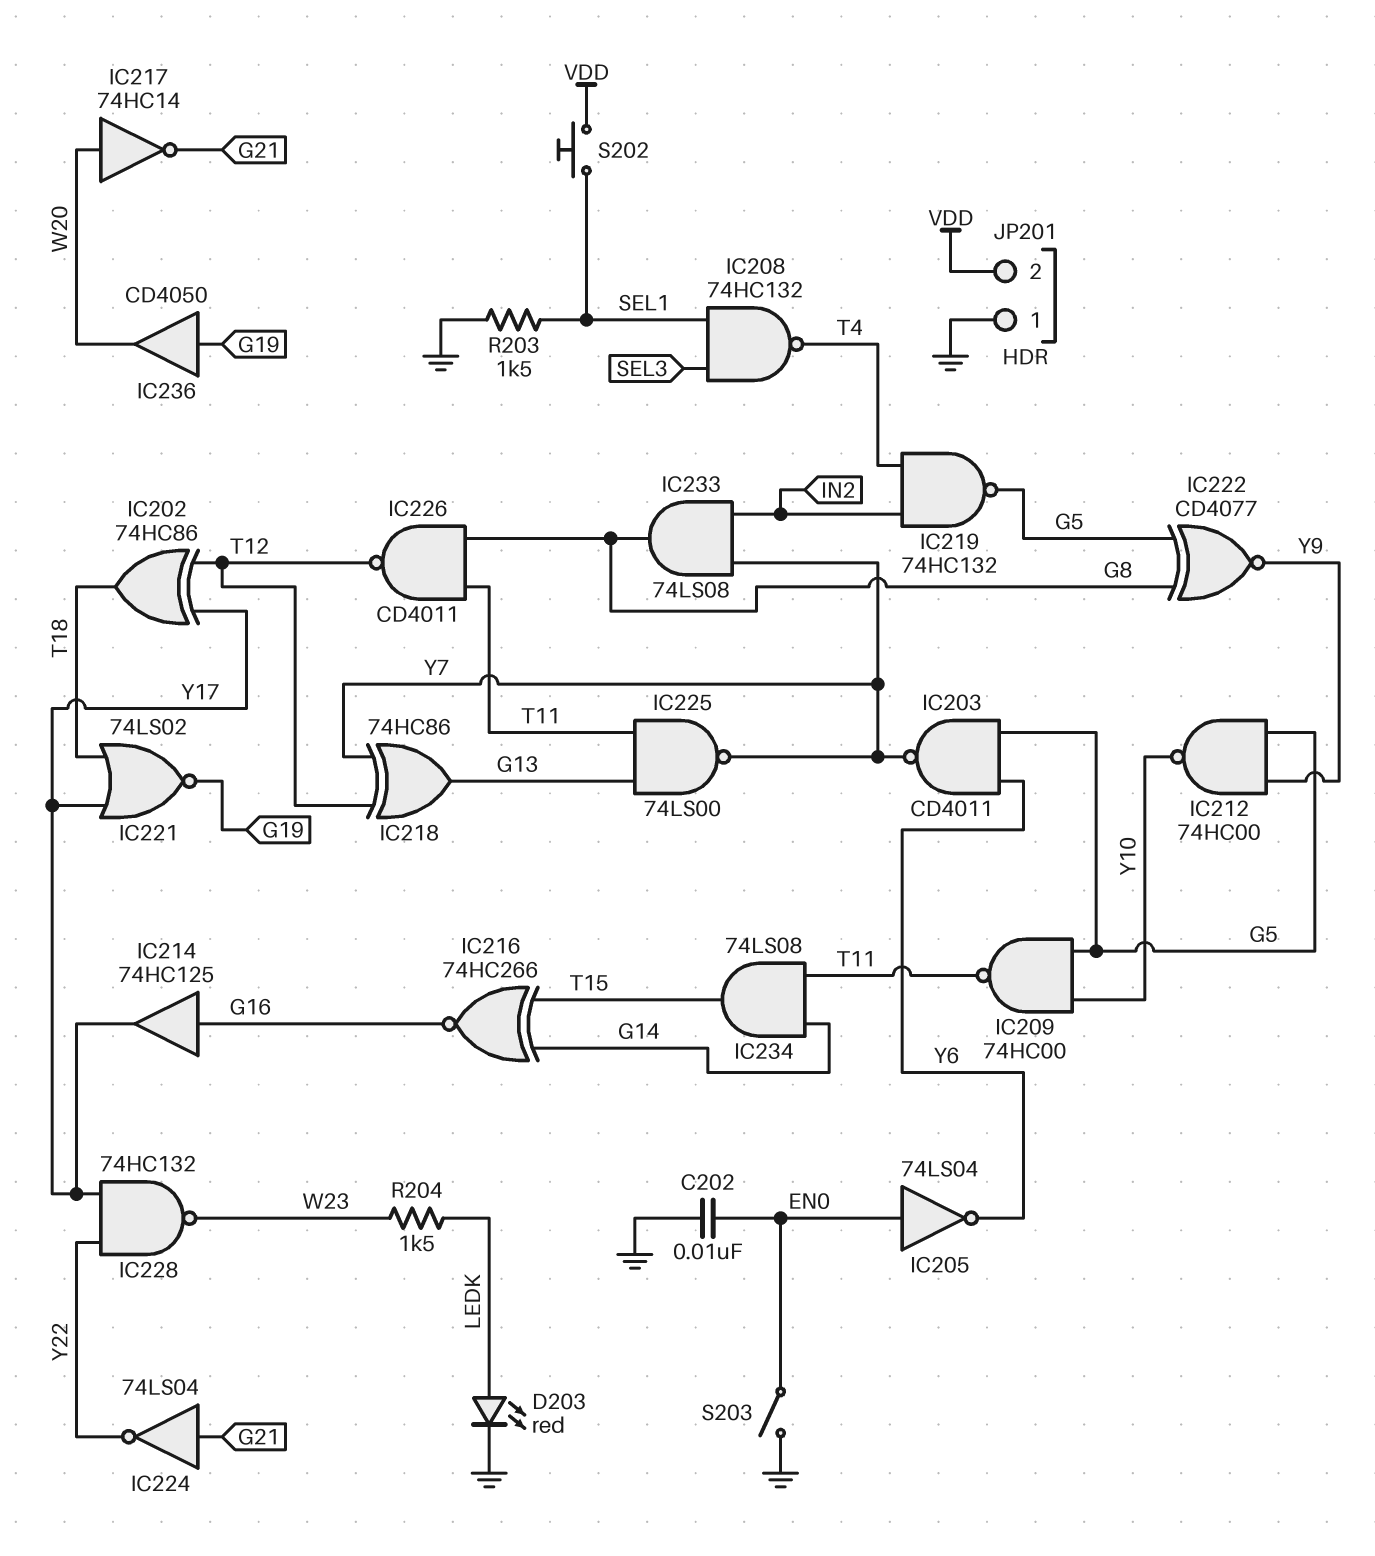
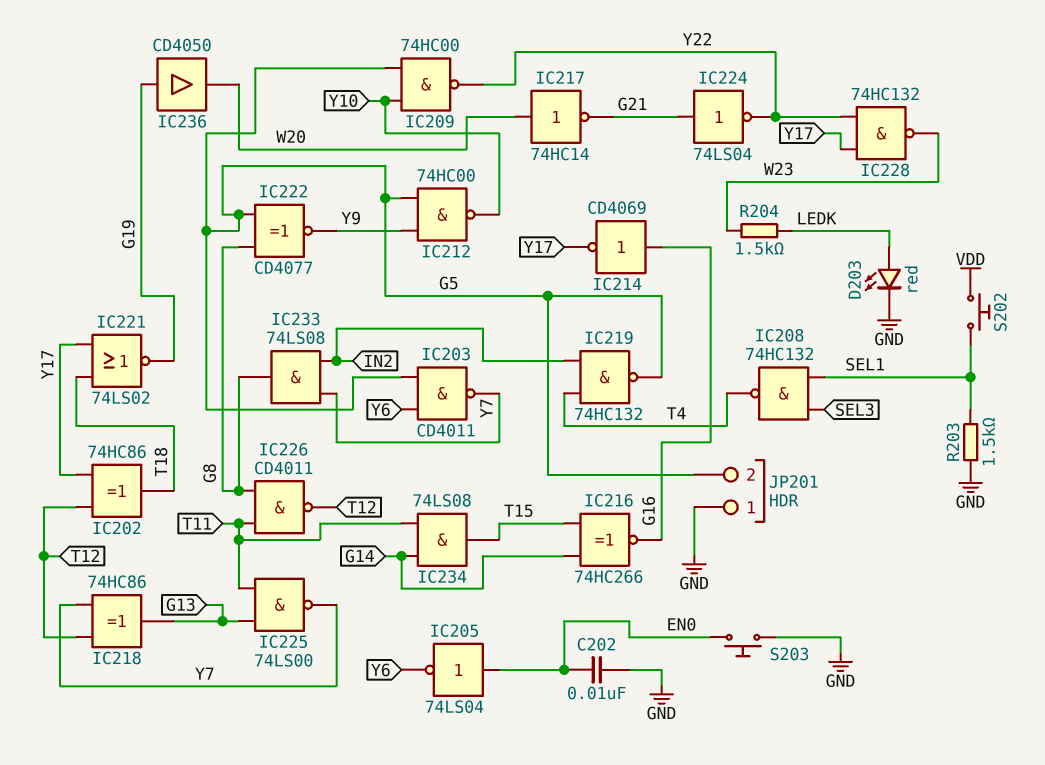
IC209: NAND 74HC00 (in G5, in Y10, out T11) -> NAND 74HC00 (in G5, in Y10, out Y22)
IC214: buffer 74HC125 (in G16, out Y17) -> NOT CD4069 (in G16, out Y17)
JP201 pin 2: VDD -> G5
S203: switch (EN0, GND) -> button (EN0, GND)

